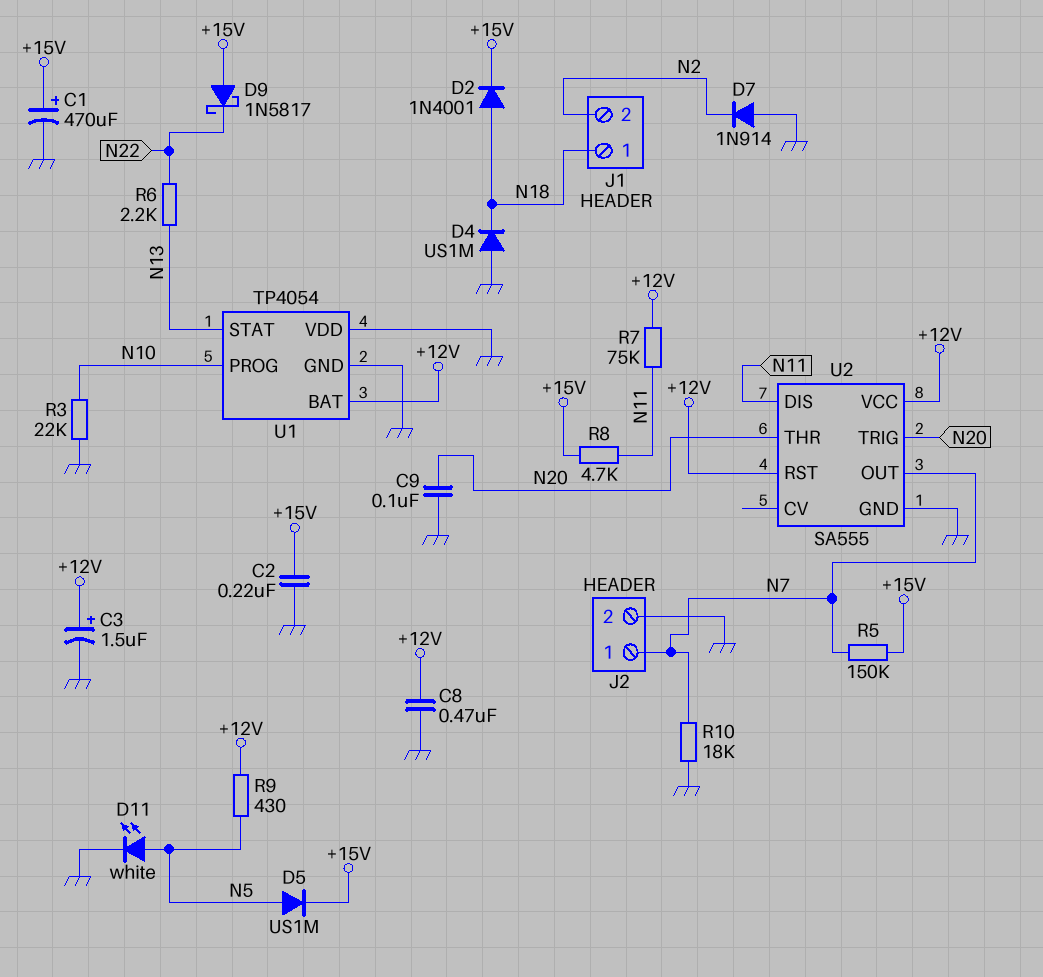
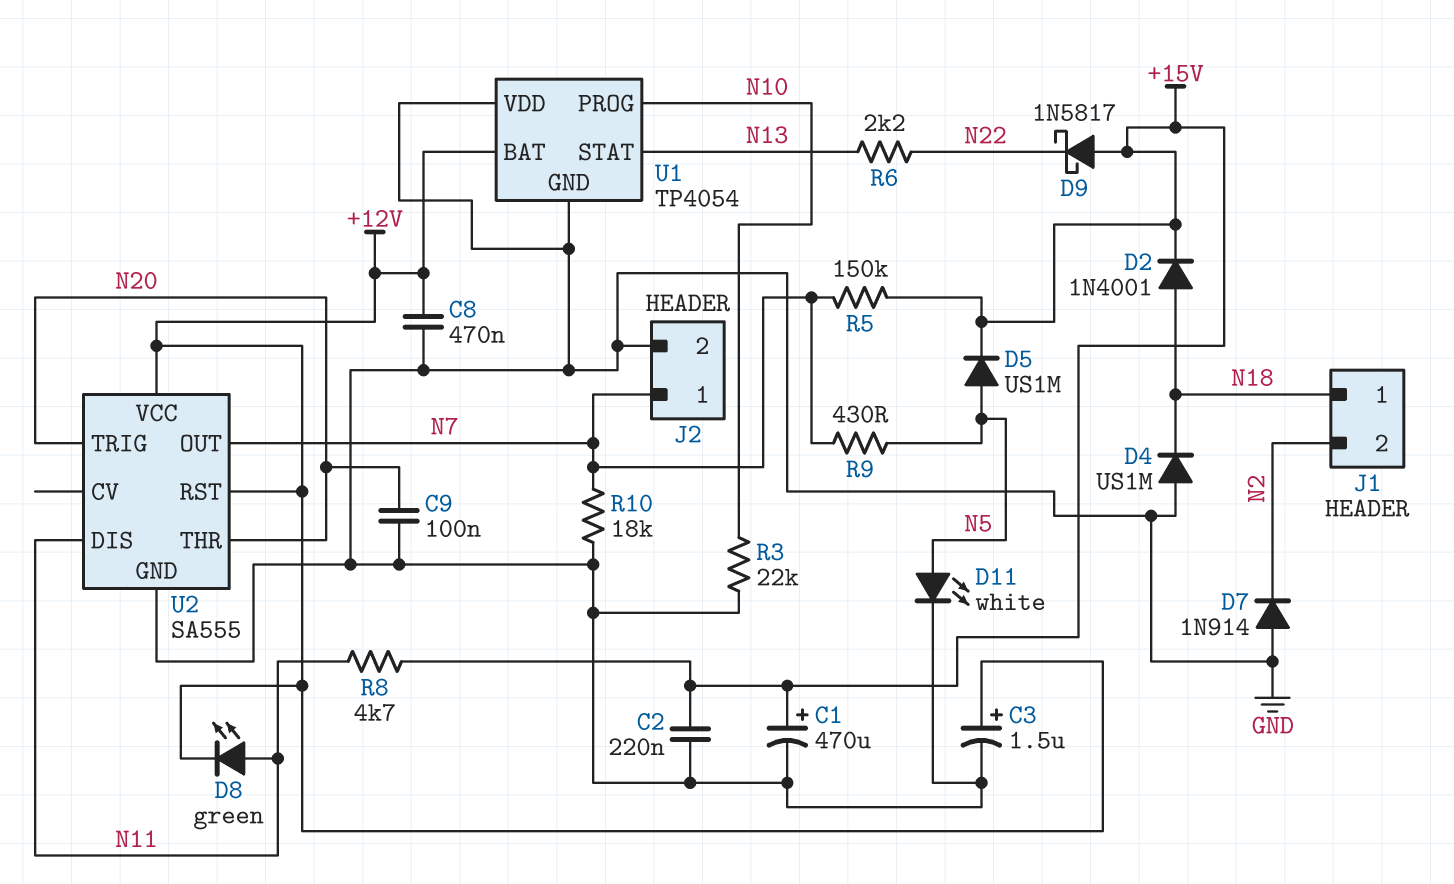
D8: none -> LED green (A N11, K +12V)
R7: 75k (+12V, N11) -> none
R9: 430 (+12V, N5) -> 430 (N5, N7)

